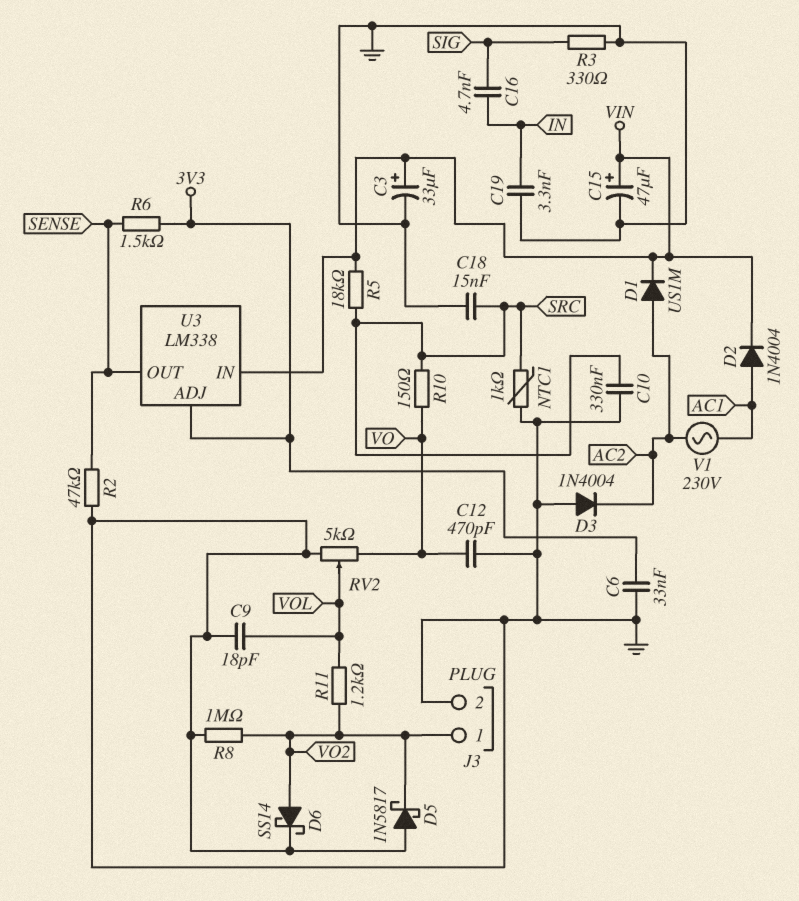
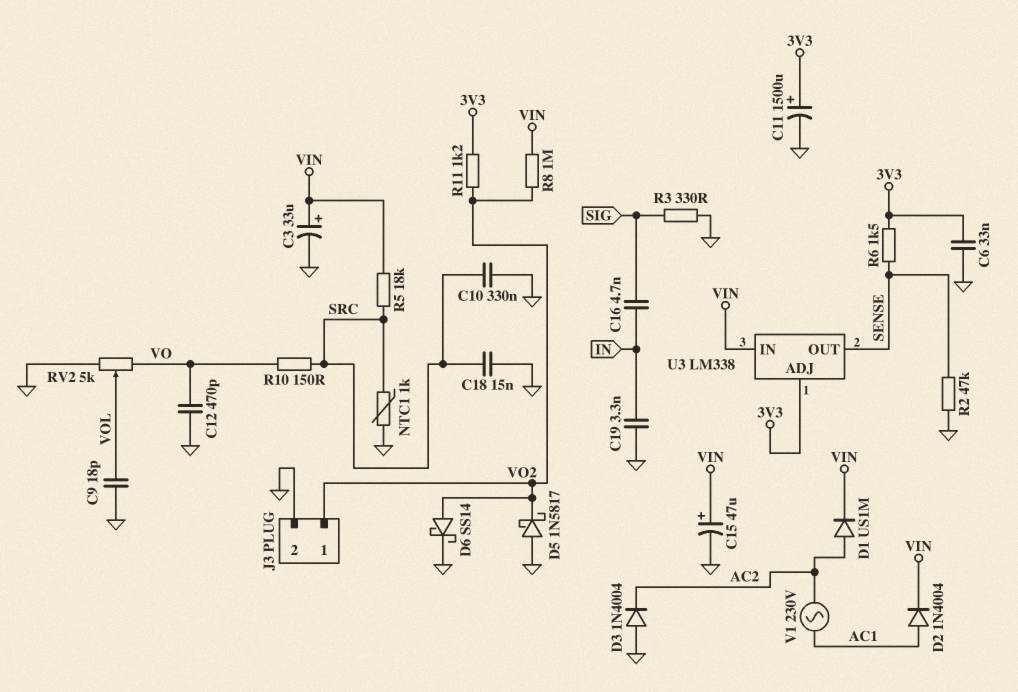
C11: none -> 1500uF (plus 3V3, minus GND)
R8: 1M (GND, VO2) -> 1M (VIN, VO2)
R11: 1.2k (VO2, VOL) -> 1.2k (3V3, VO2)

